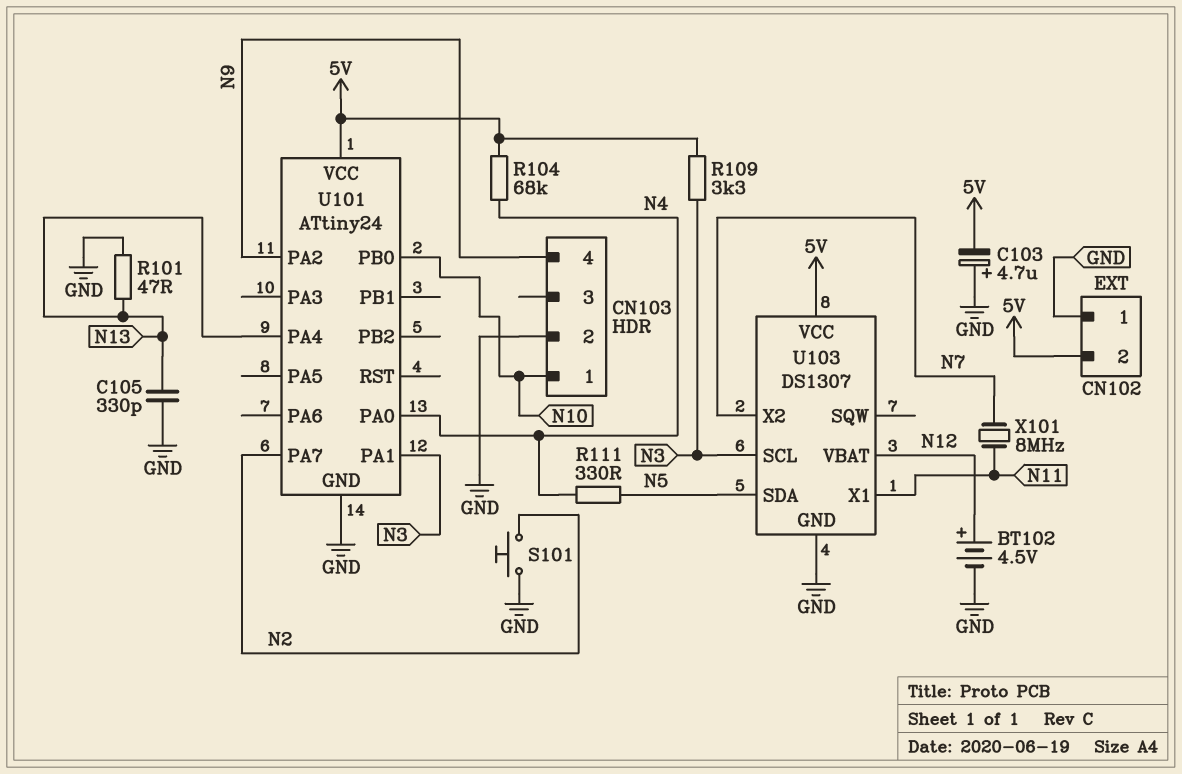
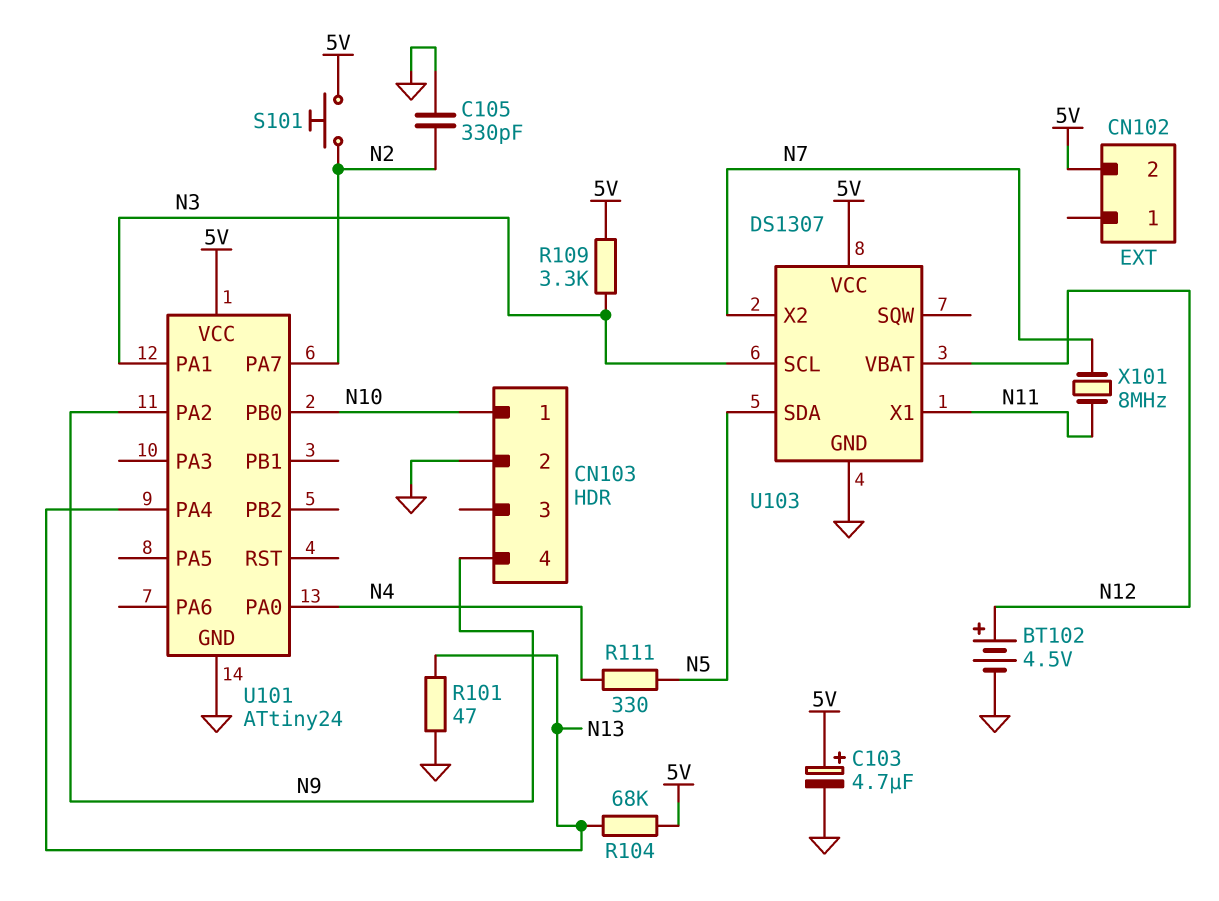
C103: 4.7uF (plus GND, minus 5V) -> 4.7uF (plus 5V, minus GND)
C105: 330pF (GND, N13) -> 330pF (GND, N2)
CN102 pin 1: GND -> none
R104: 68k (5V, N4) -> 68k (5V, N13)
S101: button (GND, N2) -> button (5V, N2)

